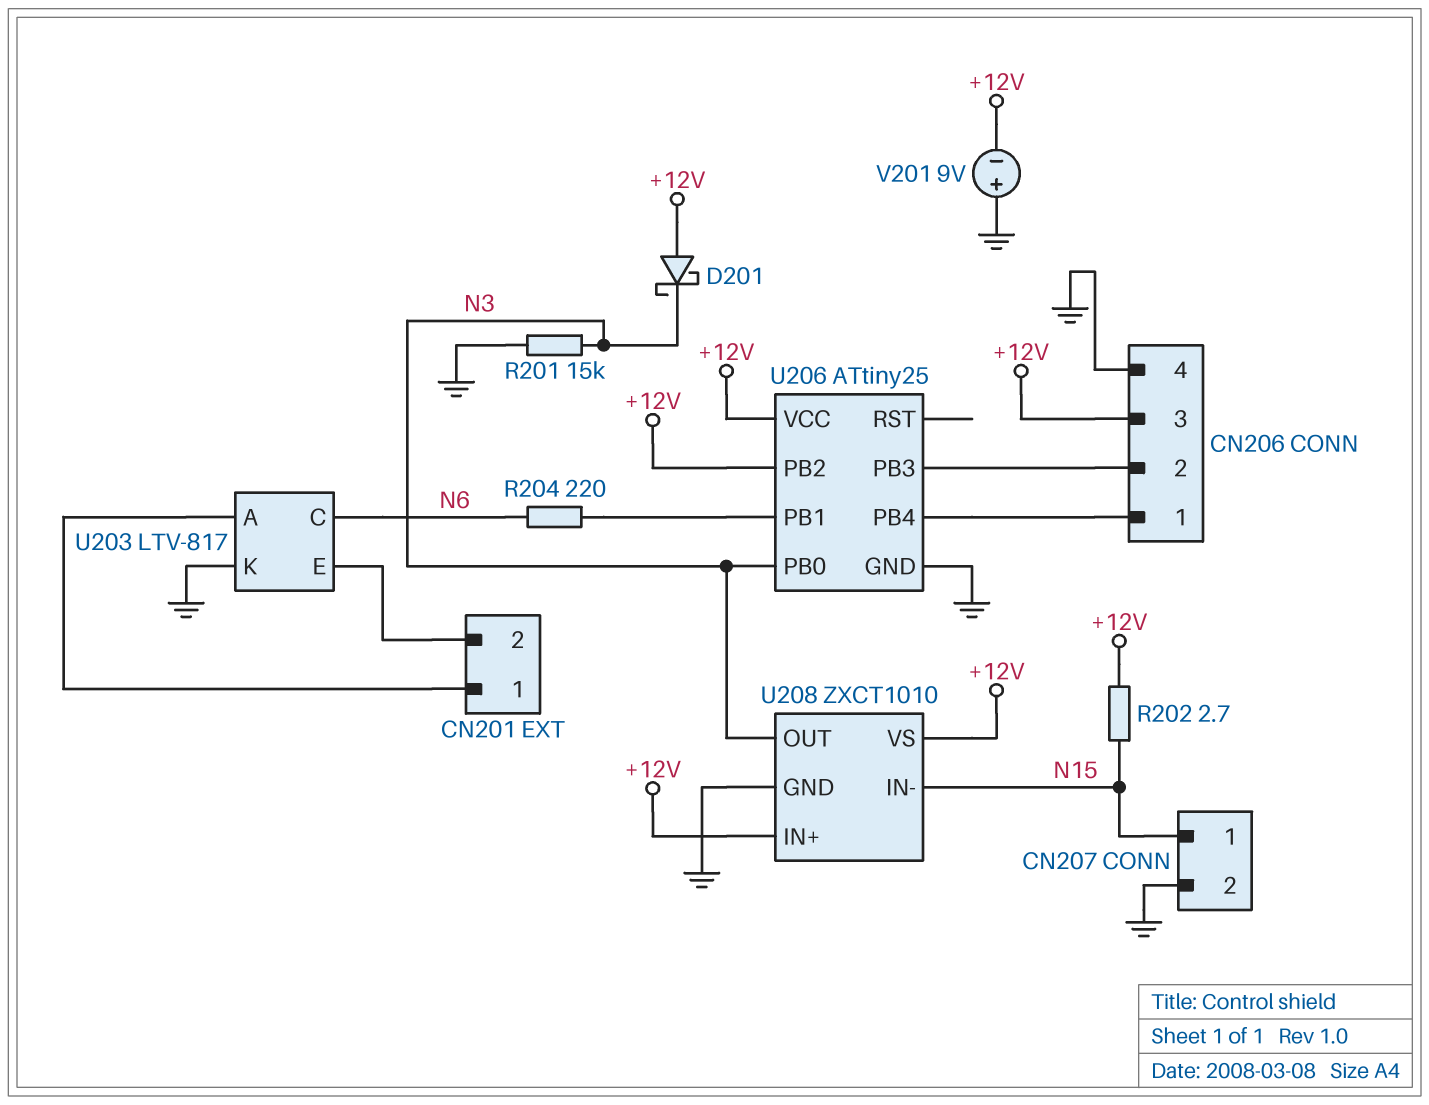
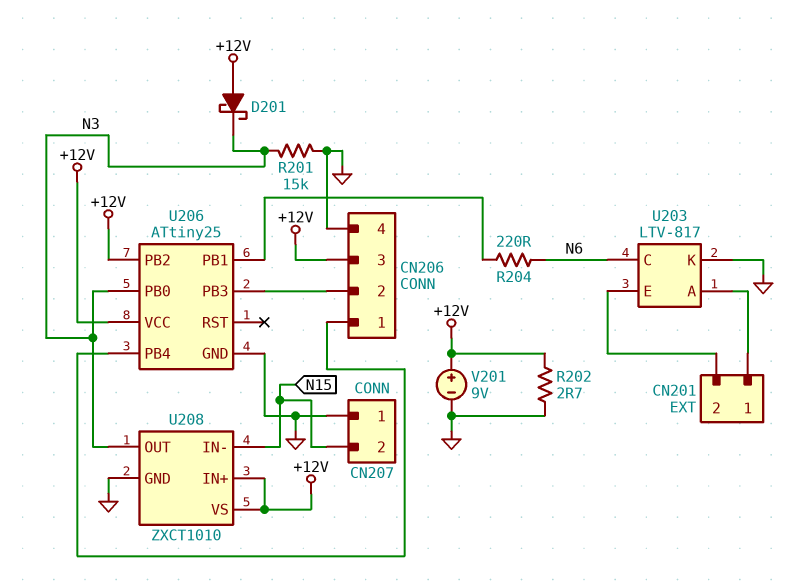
CN207 pin 1: N15 -> GND
CN207 pin 2: GND -> N15
R202: 2.7 (+12V, N15) -> 2.7 (+12V, GND)
V201: 9V (plus GND, minus +12V) -> 9V (plus +12V, minus GND)

